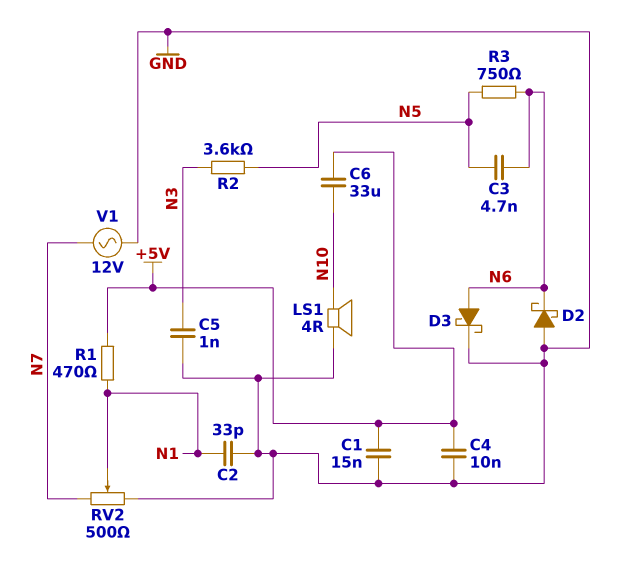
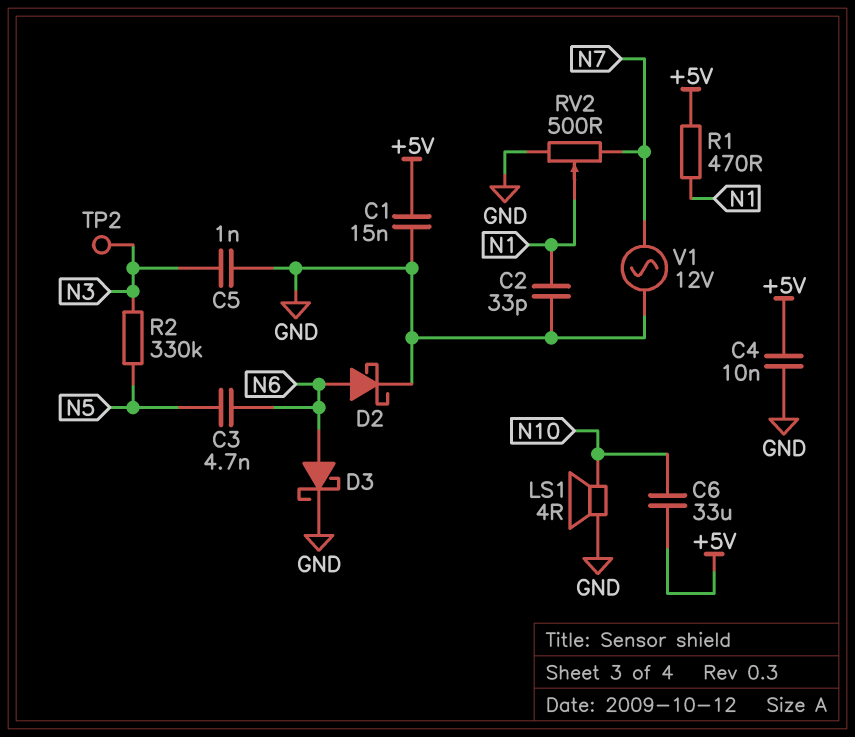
D2: schottky (A GND, K N6) -> schottky (A N6, K GND)
R2: 3.6k (N3, N5) -> 330k (N3, N5)
R3: 750 (N5, N6) -> none
TP2: none -> test point (N3)

